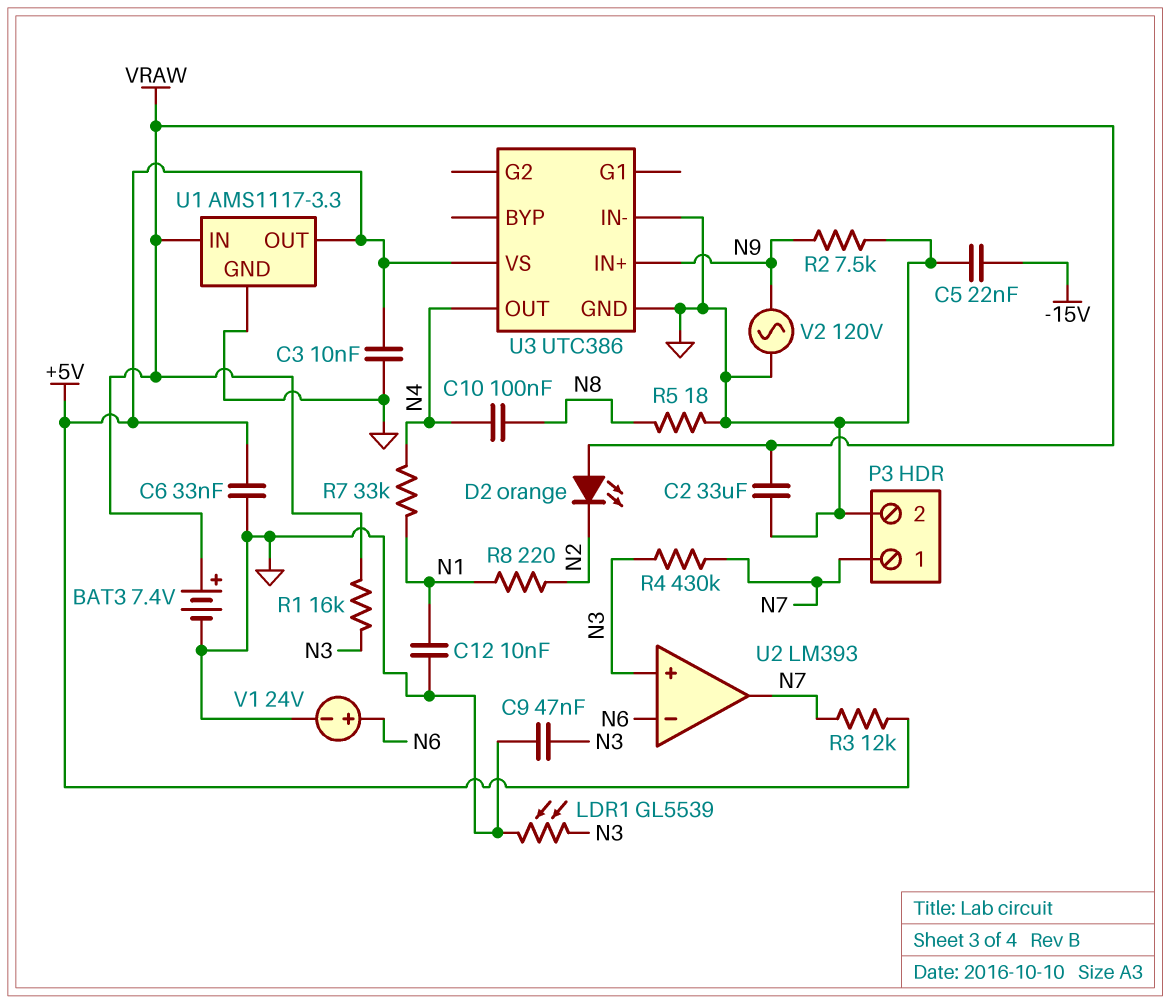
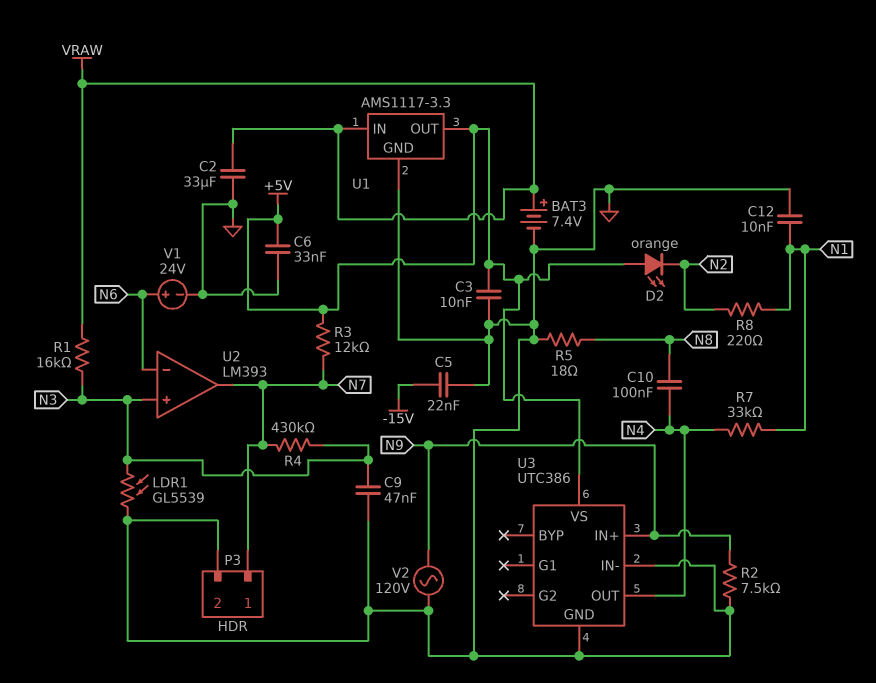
D2: LED orange (A VRAW, K N2) -> LED orange (A +5V, K N2)

